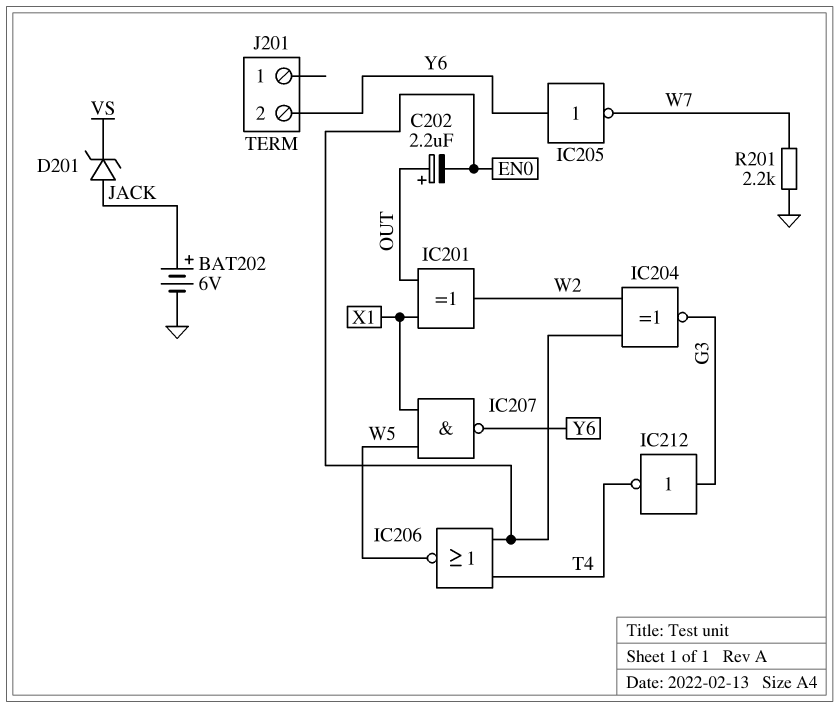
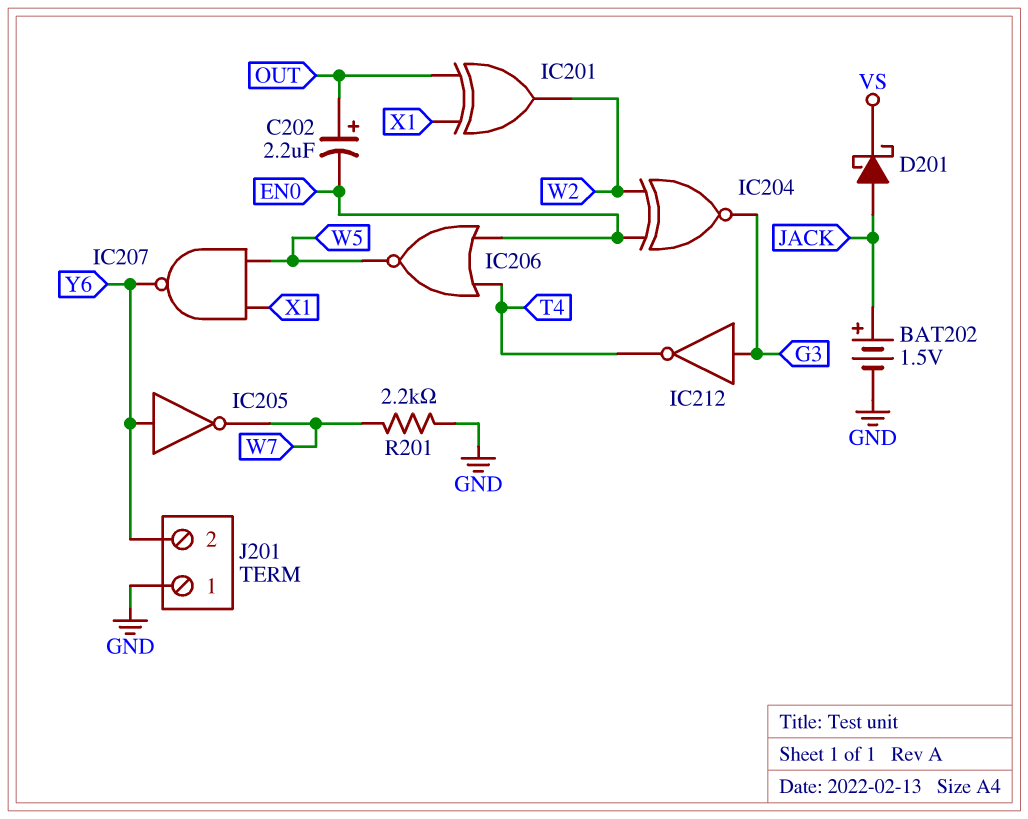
BAT202: 6V (plus JACK, minus GND) -> 1.5V (plus JACK, minus GND)
D201: zener (A JACK, K VS) -> schottky (A JACK, K VS)
J201 pin 1: none -> GND

